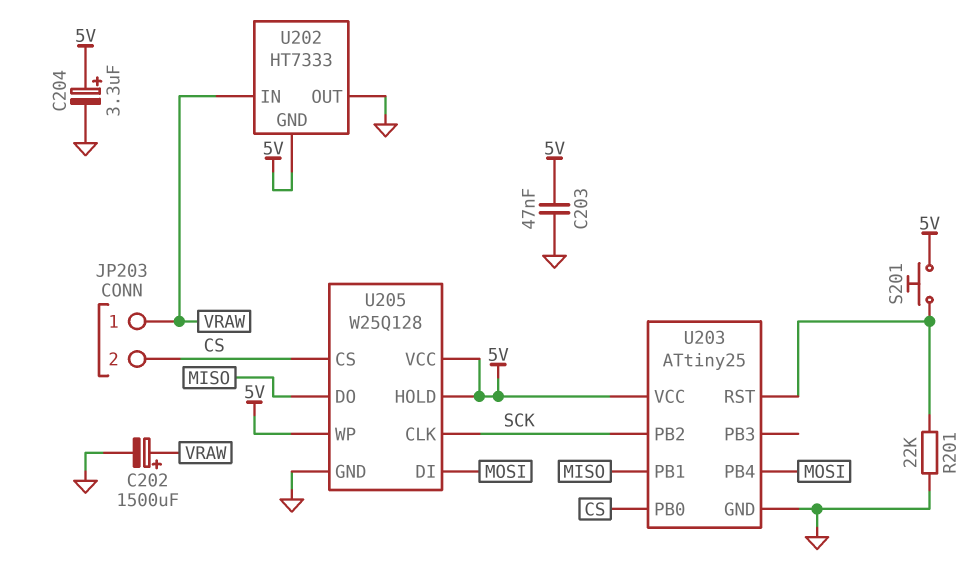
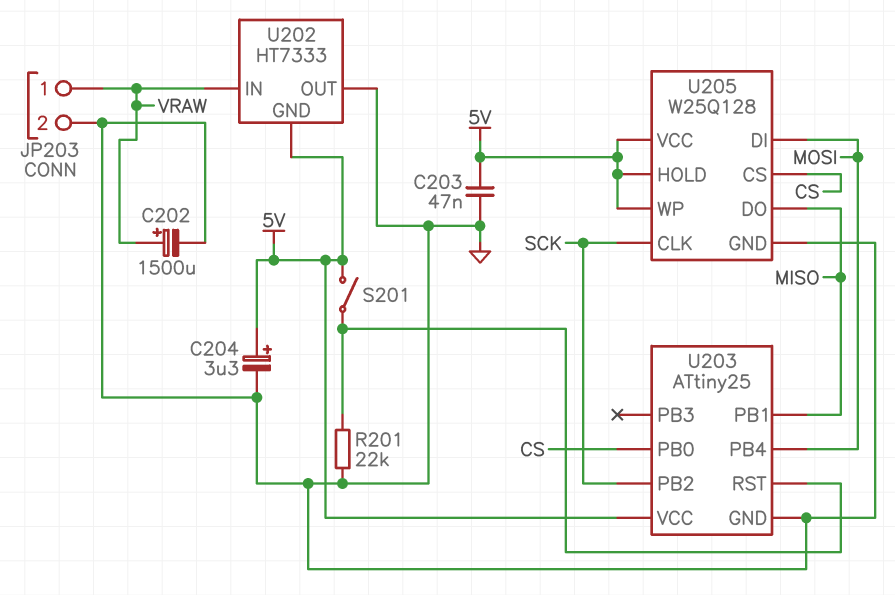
JP203 pin 2: CS -> GND
S201: button (5V, U203/RST) -> switch (5V, U203/RST)

